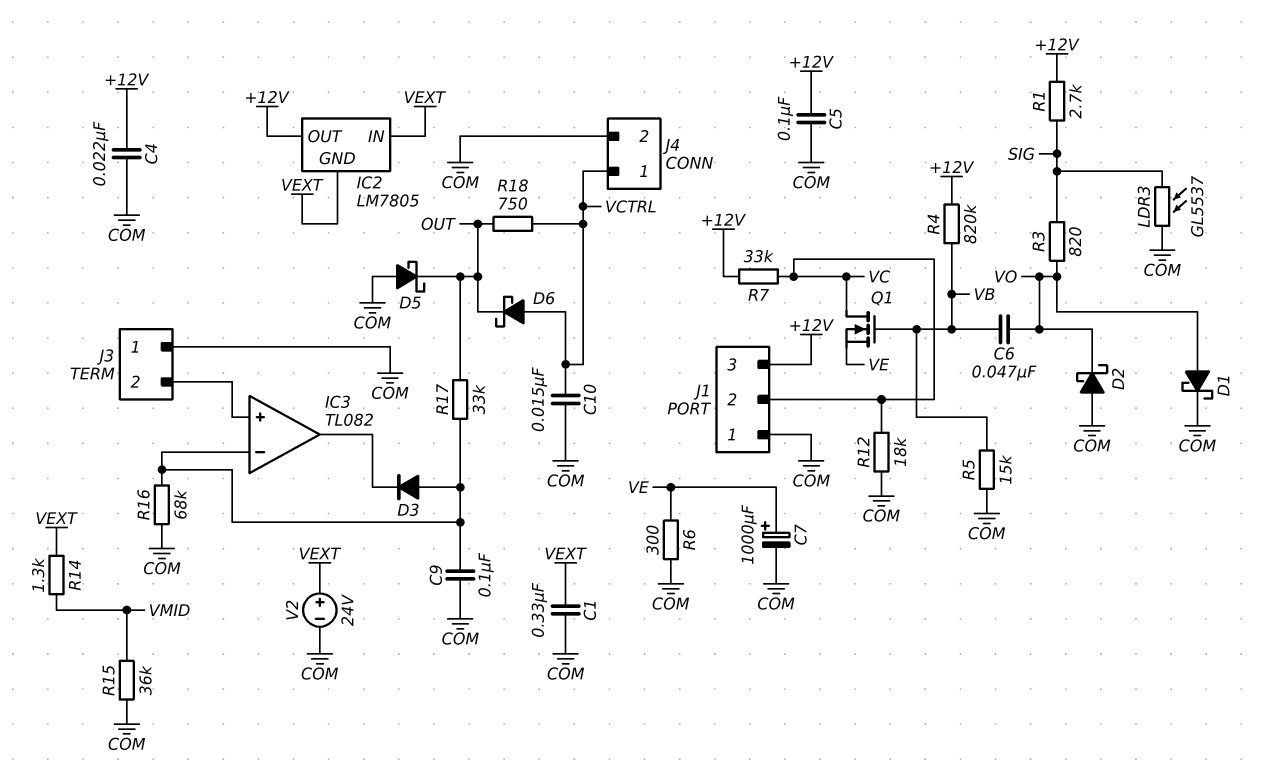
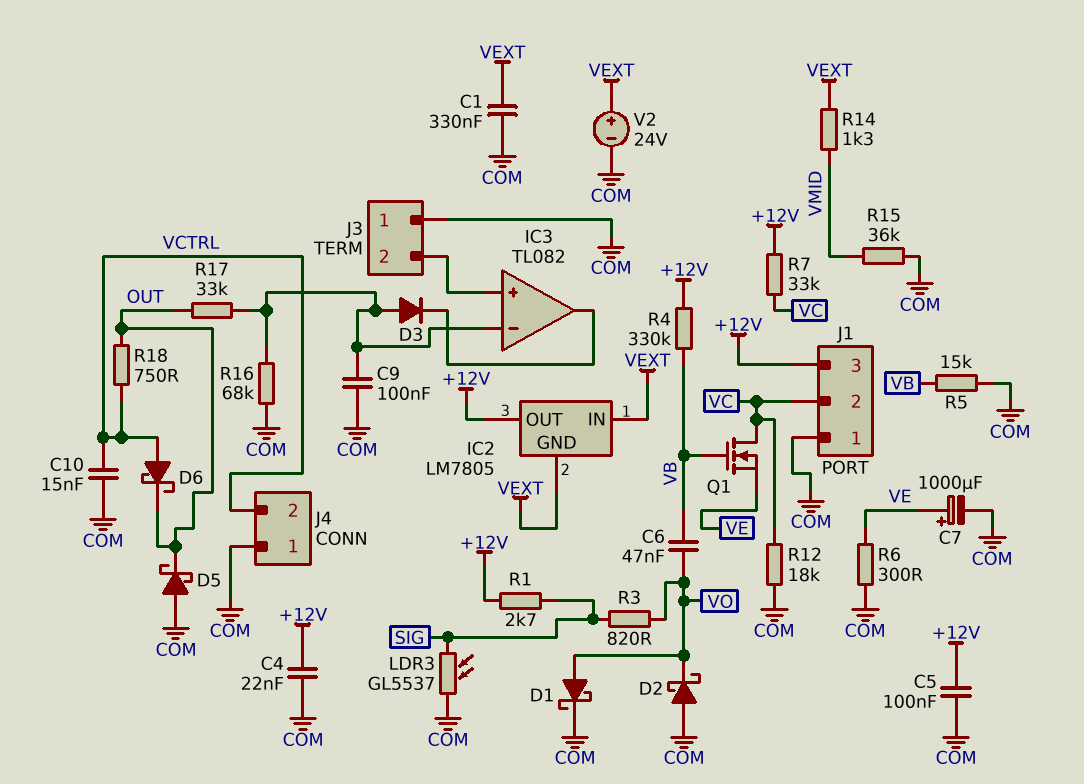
J4 pin 1: VCTRL -> COM
J4 pin 2: COM -> VCTRL
R4: 820k (+12V, VB) -> 330k (+12V, VB)

